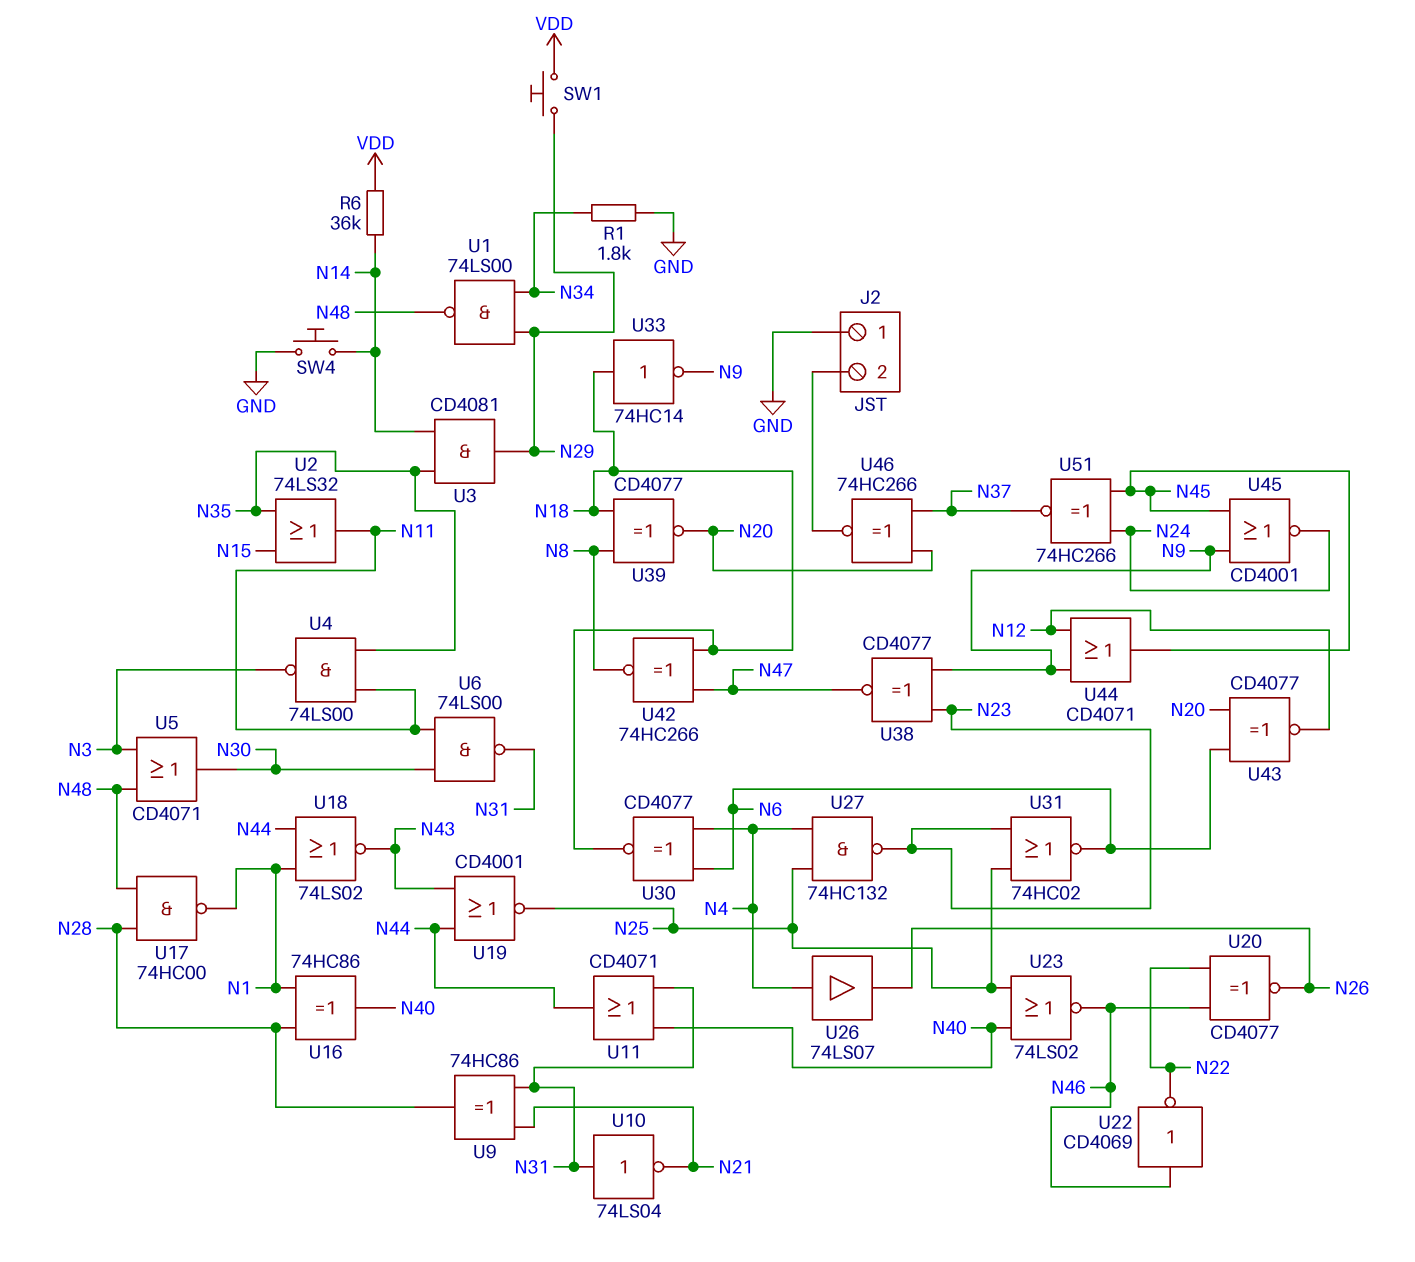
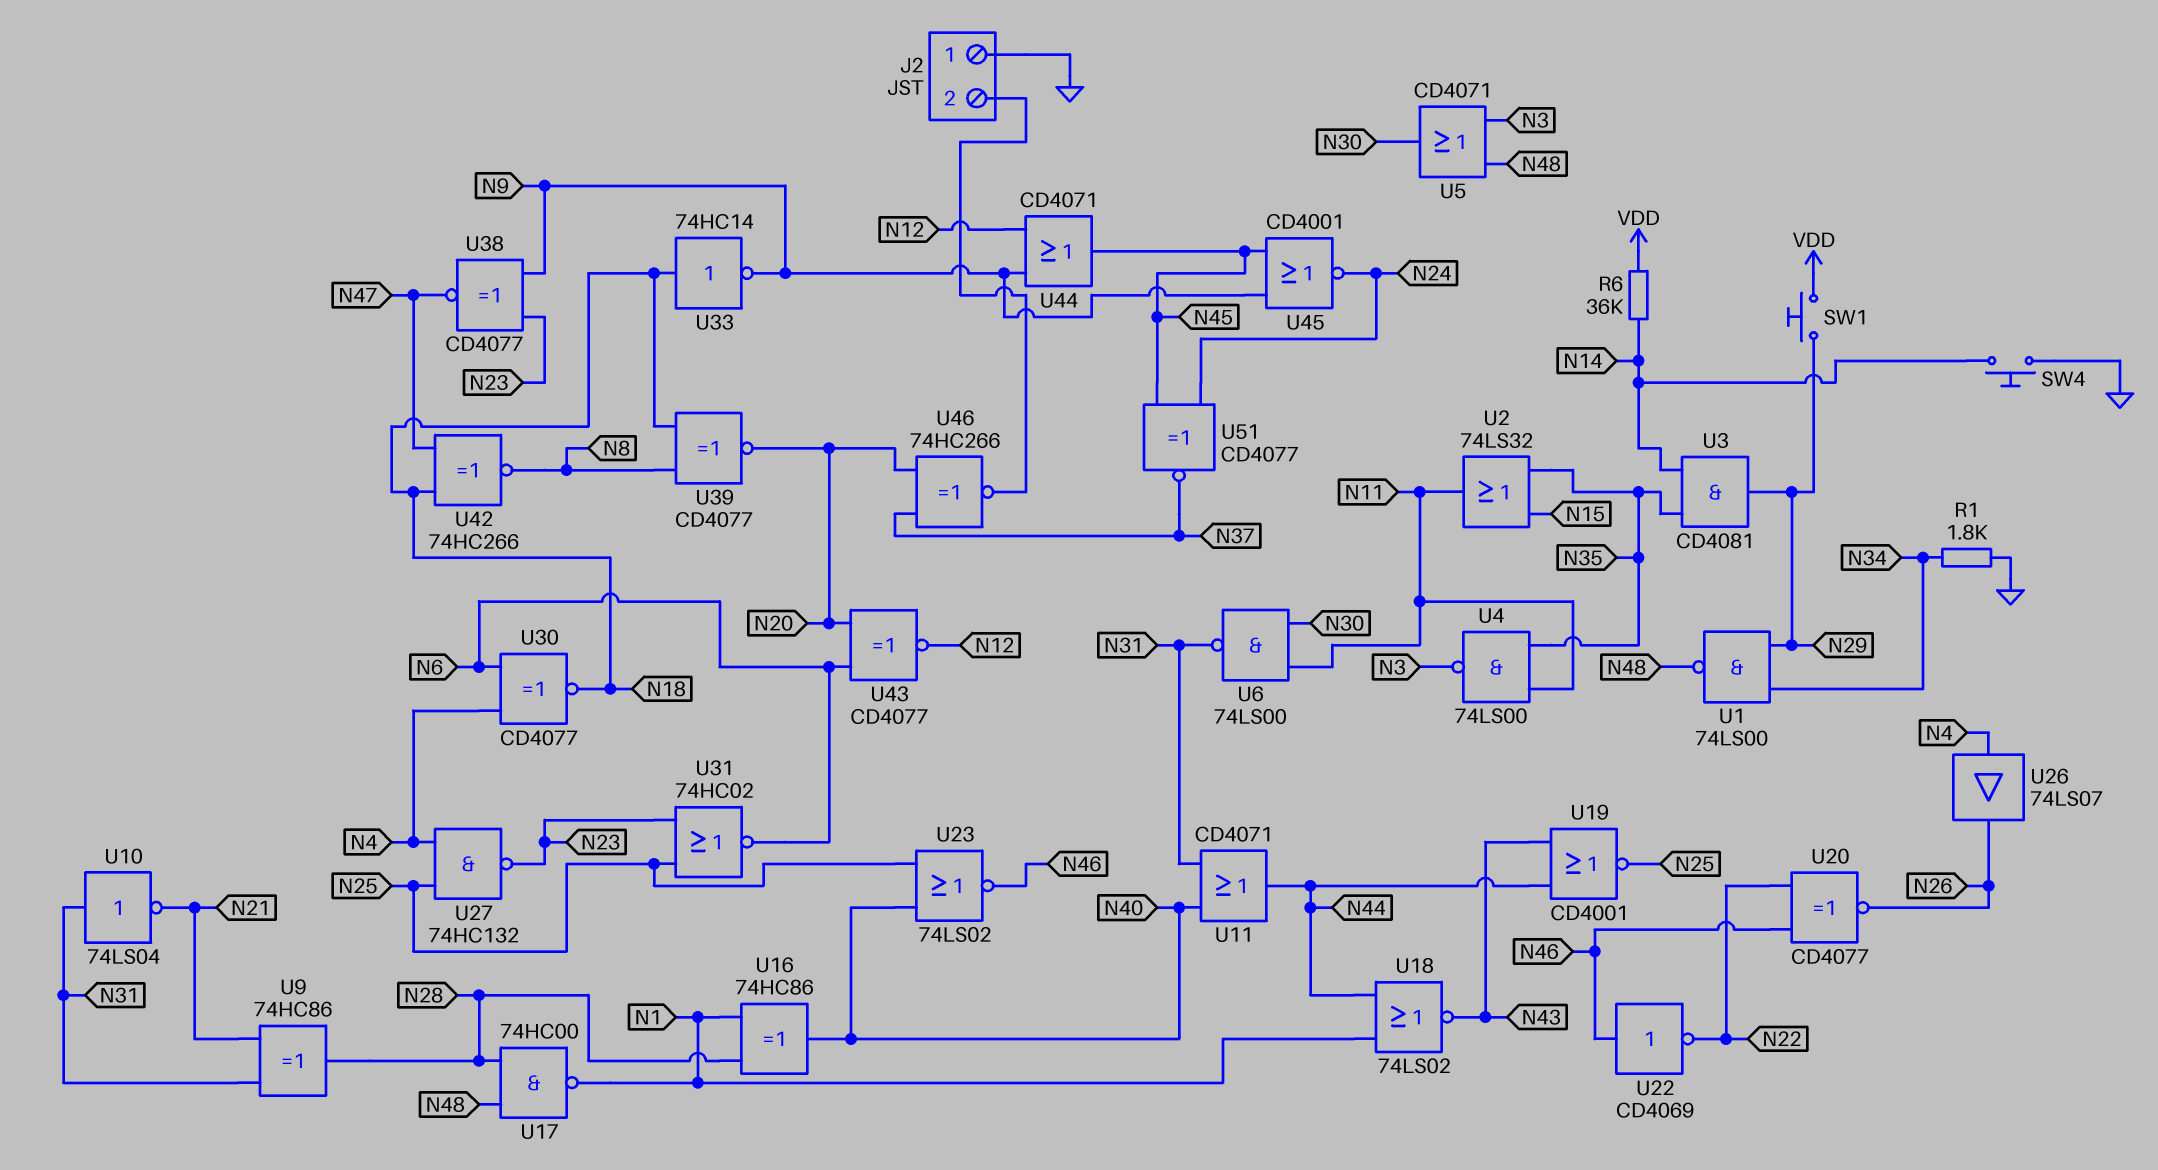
U51: XNOR 74HC266 (in N24, in N45, out N37) -> XNOR CD4077 (in N24, in N45, out N37)

